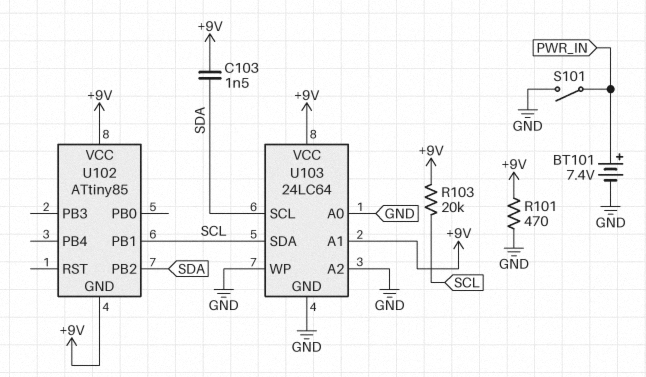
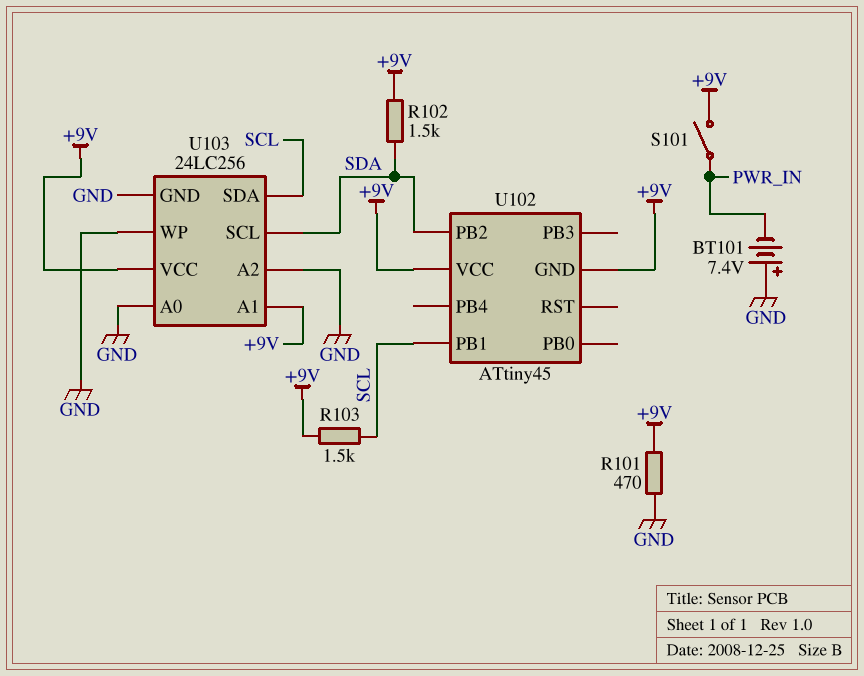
BT101: 7.4V (plus PWR_IN, minus GND) -> 7.4V (plus GND, minus PWR_IN)
C103: 1.5nF (+9V, SDA) -> none
R102: none -> 1.5k (+9V, SDA)
R103: 20k (+9V, SCL) -> 1.5k (+9V, SCL)
S101: switch (GND, PWR_IN) -> switch (+9V, PWR_IN)
U102: ATtiny85 -> ATtiny45
U103: 24LC64 -> 24LC256

